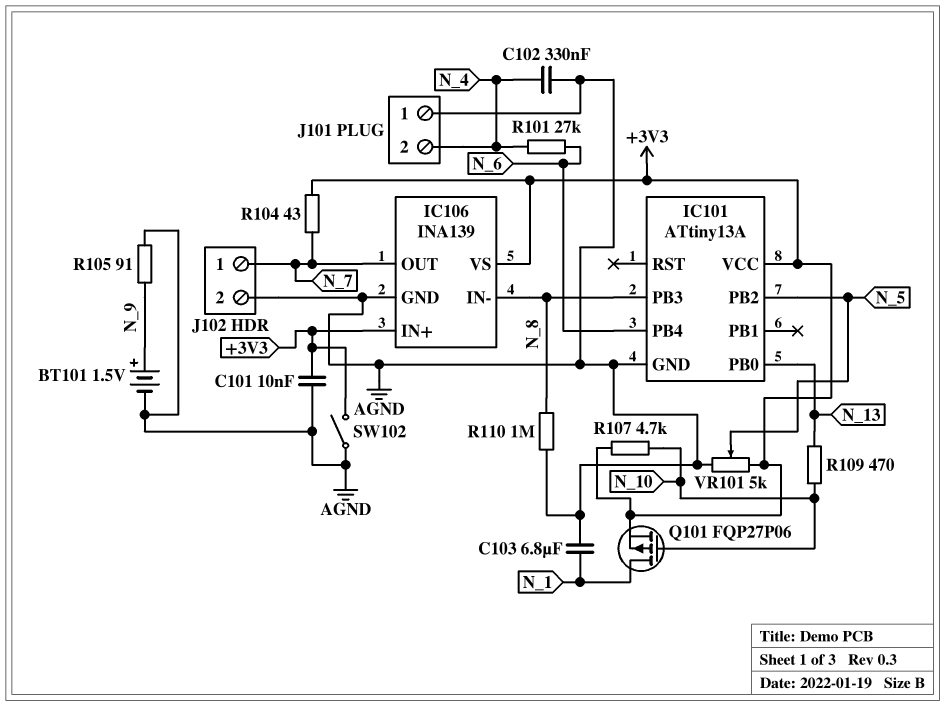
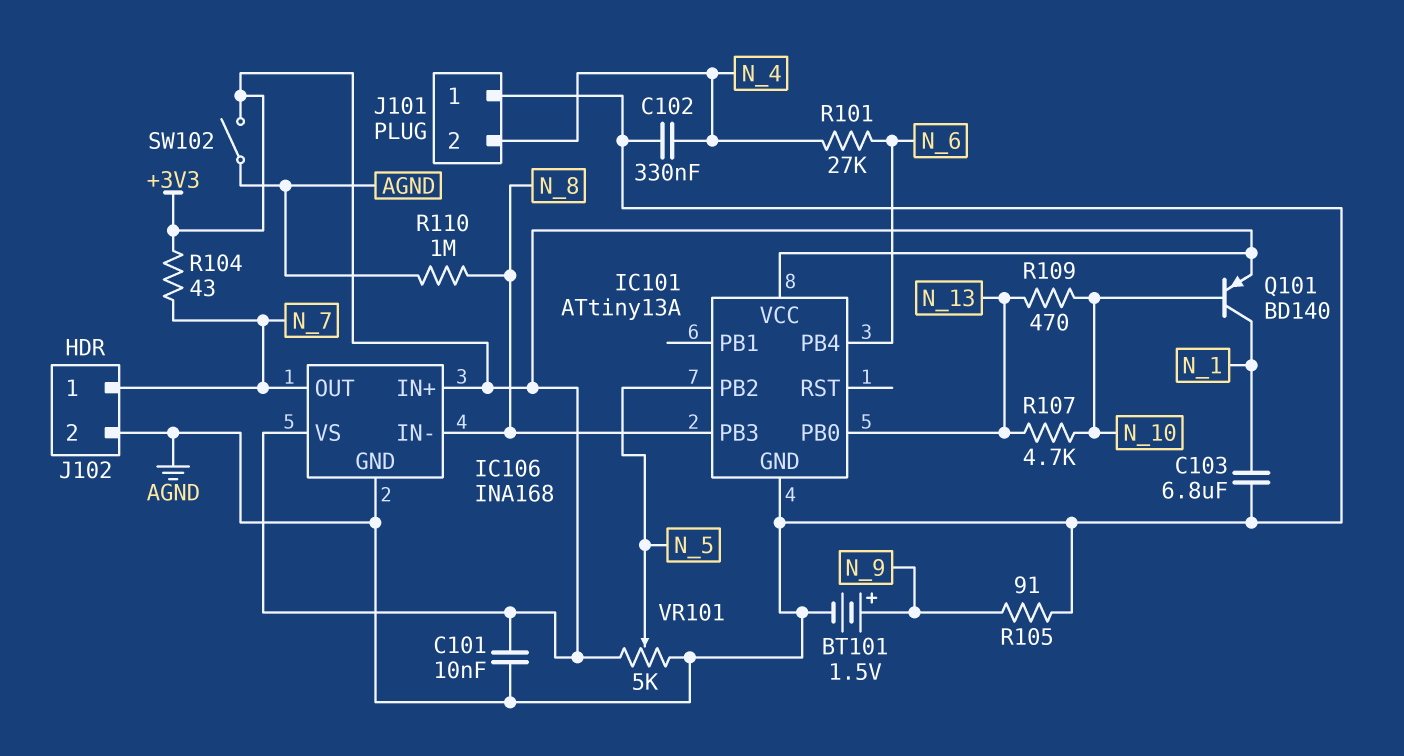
IC106: INA139 -> INA168
Q101: PMOS FQP27P06 (G N_10, D N_1, S +3V3) -> PNP BD140 (B N_10, C N_1, E +3V3)
R107: 4.7k (+3V3, N_10) -> 4.7k (N_10, N_13)

